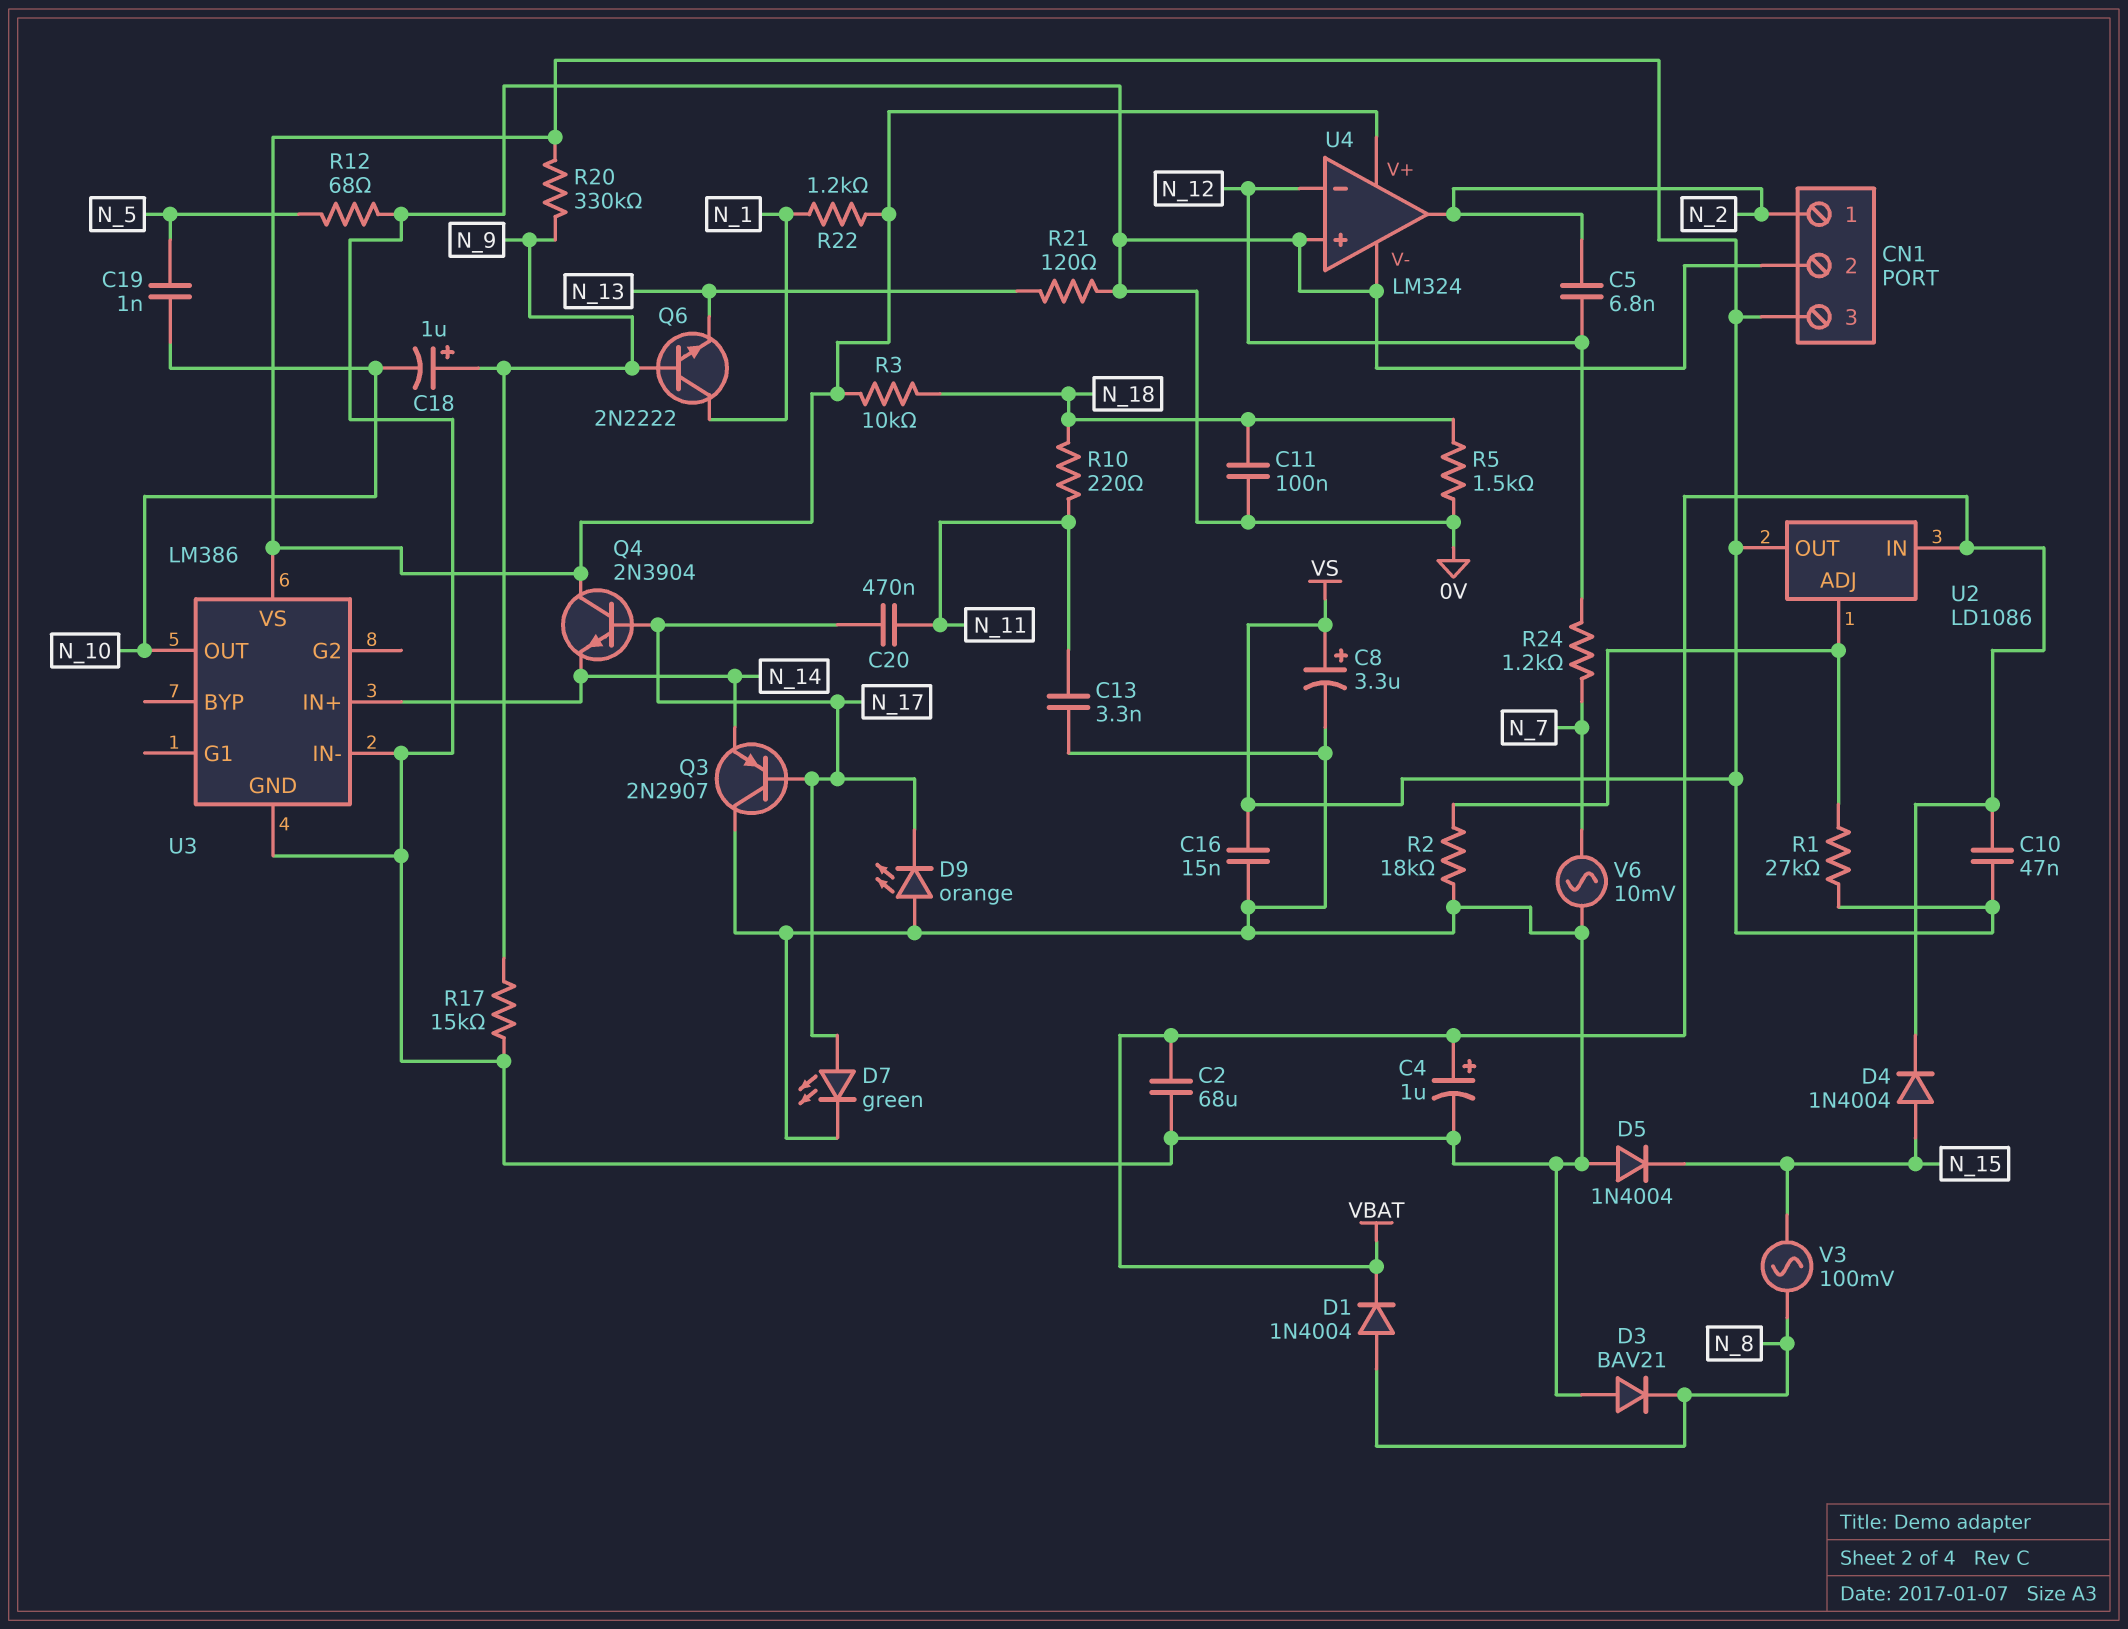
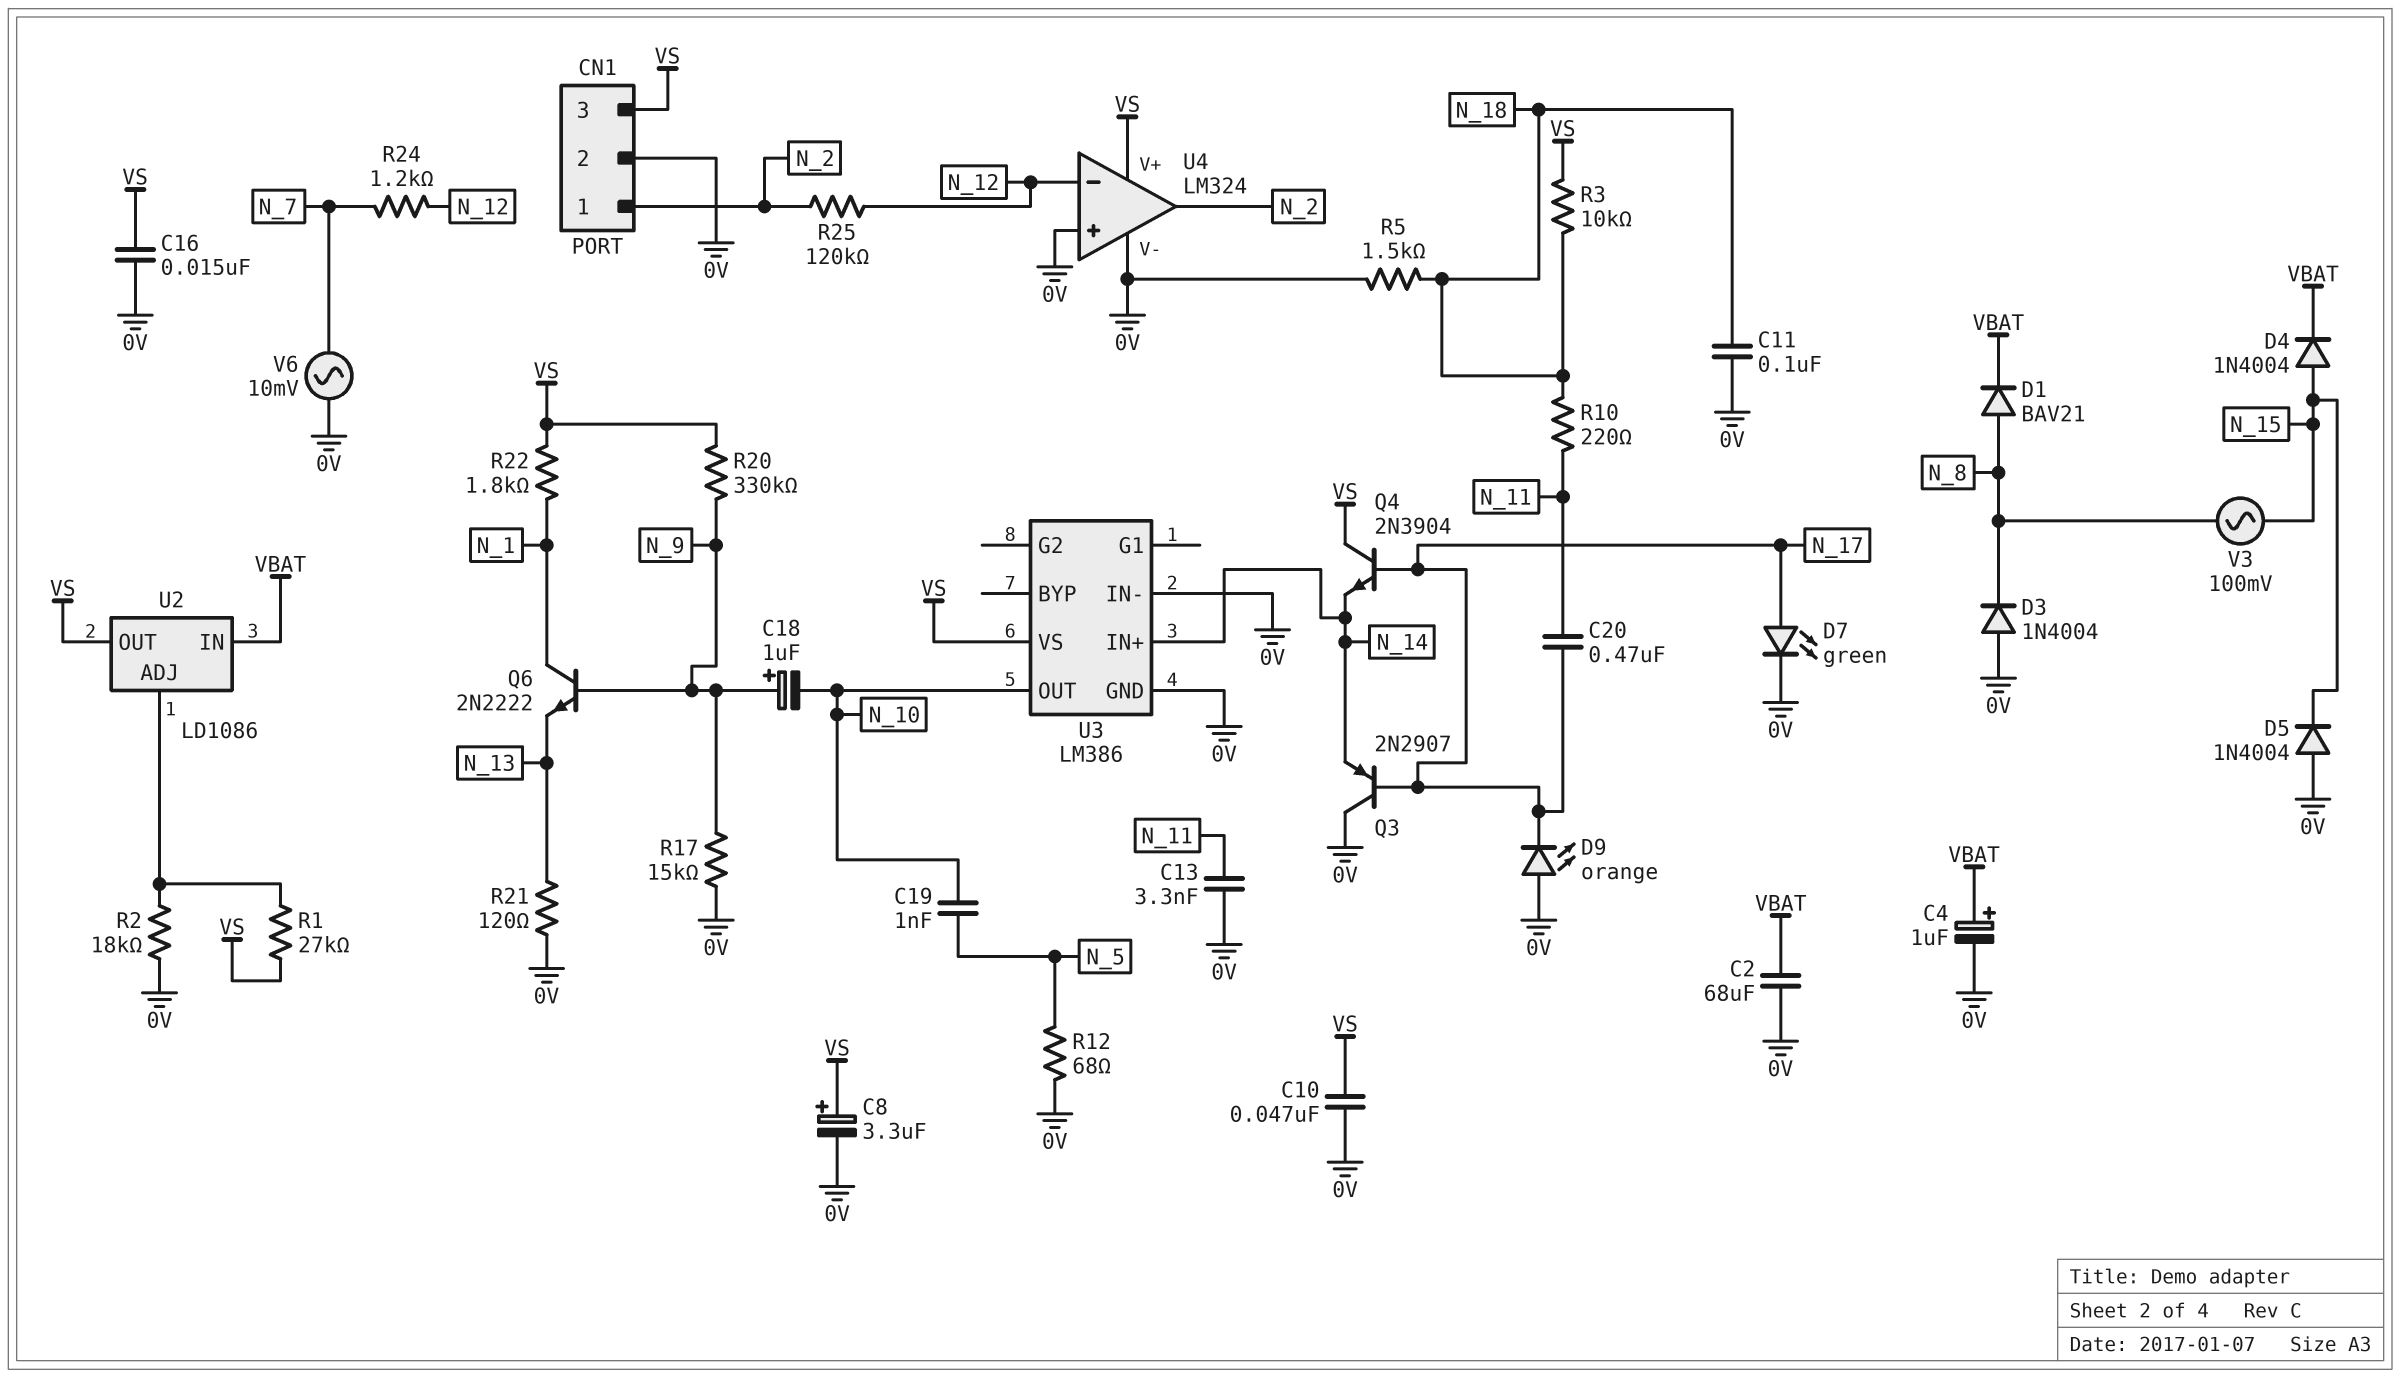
C5: 6.8nF (N_2, N_12) -> none
C10: 47nF (VBAT, VS) -> 47nF (0V, VS)
D1: diode 1N4004 (A N_8, K VBAT) -> diode BAV21 (A N_8, K VBAT)
D3: diode BAV21 (A 0V, K N_8) -> diode 1N4004 (A 0V, K N_8)
R22: 1.2k (N_1, VS) -> 1.8k (N_1, VS)
R25: none -> 120k (N_2, N_12)

